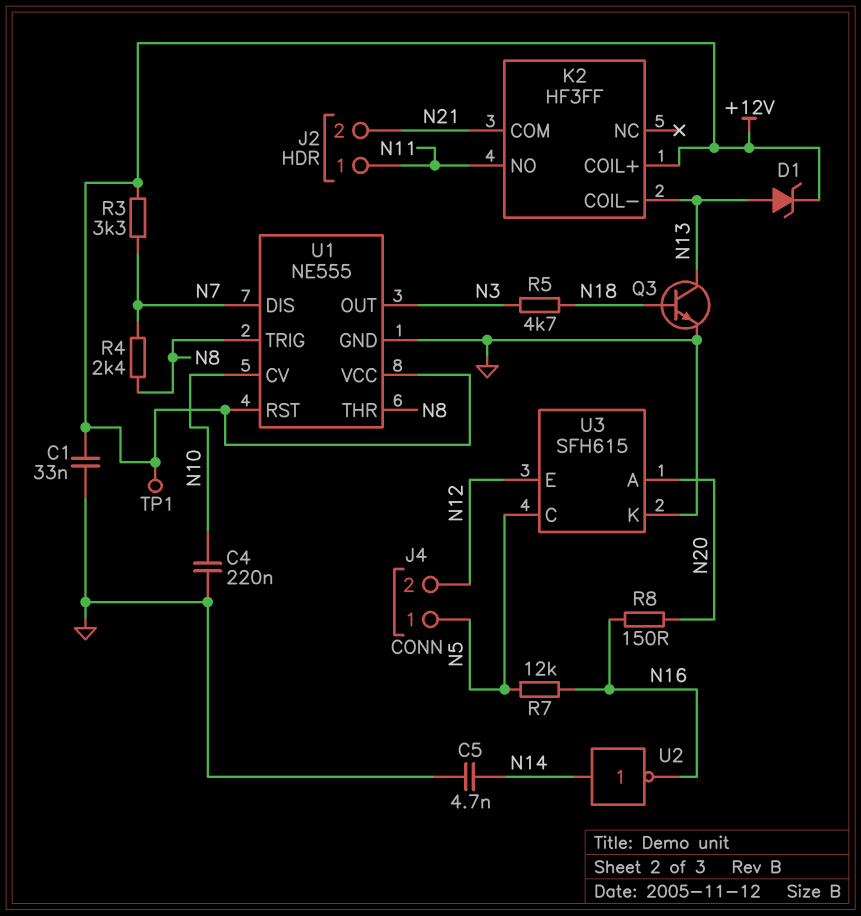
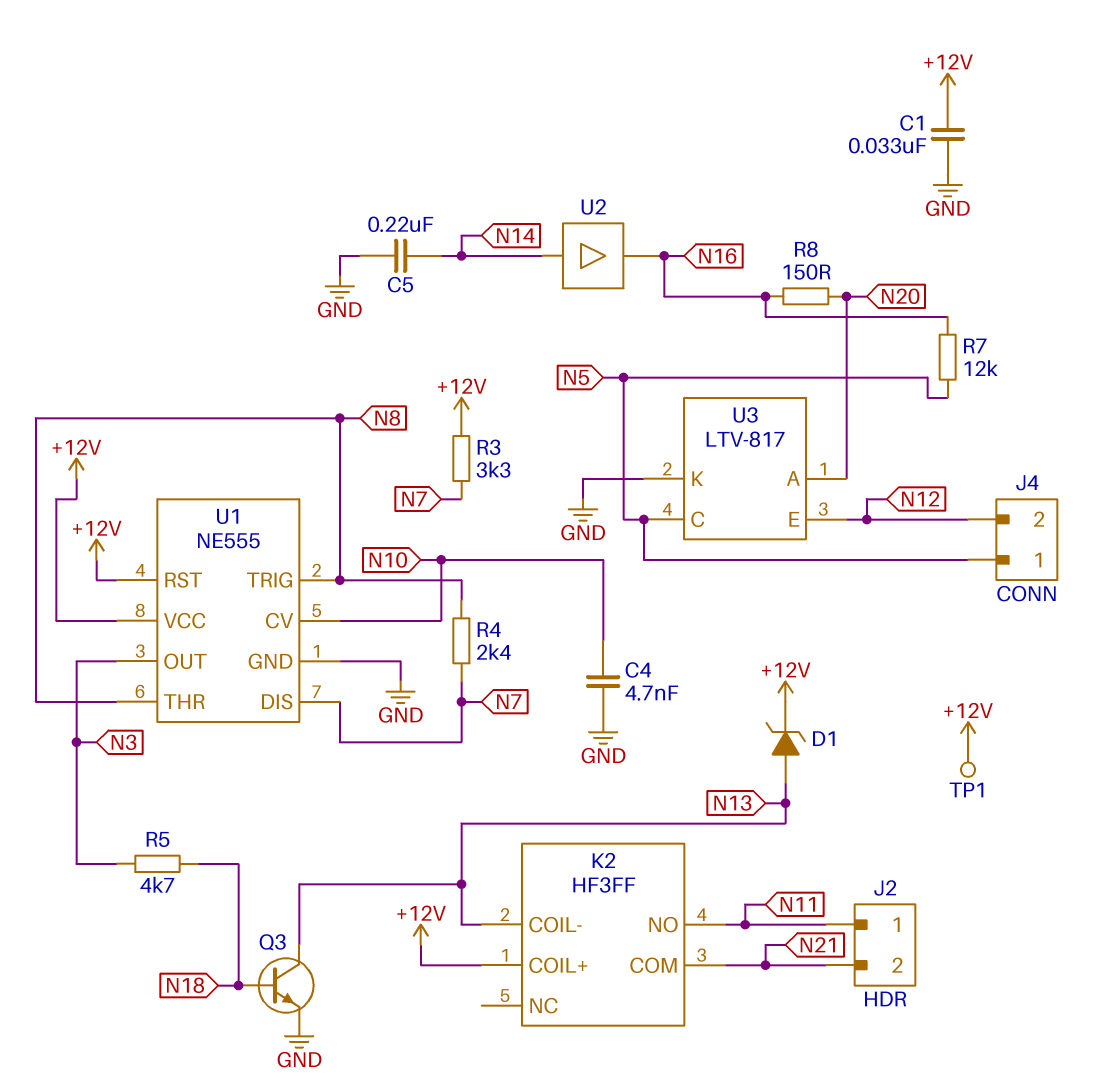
C4: 220nF (GND, N10) -> 4.7nF (GND, N10)
C5: 4.7nF (GND, N14) -> 220nF (GND, N14)
U2: NOT (in N14, out N16) -> buffer (in N14, out N16)
U3: SFH615 -> LTV-817

